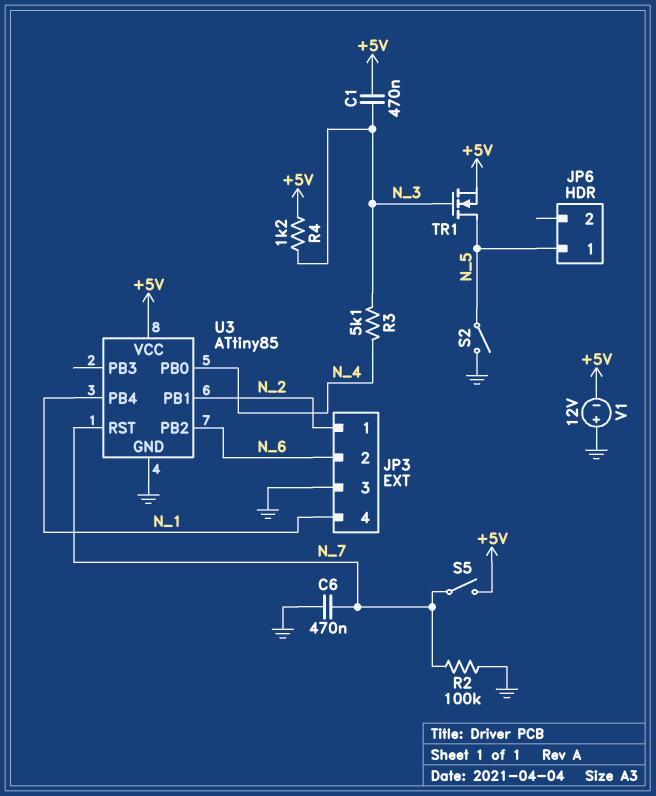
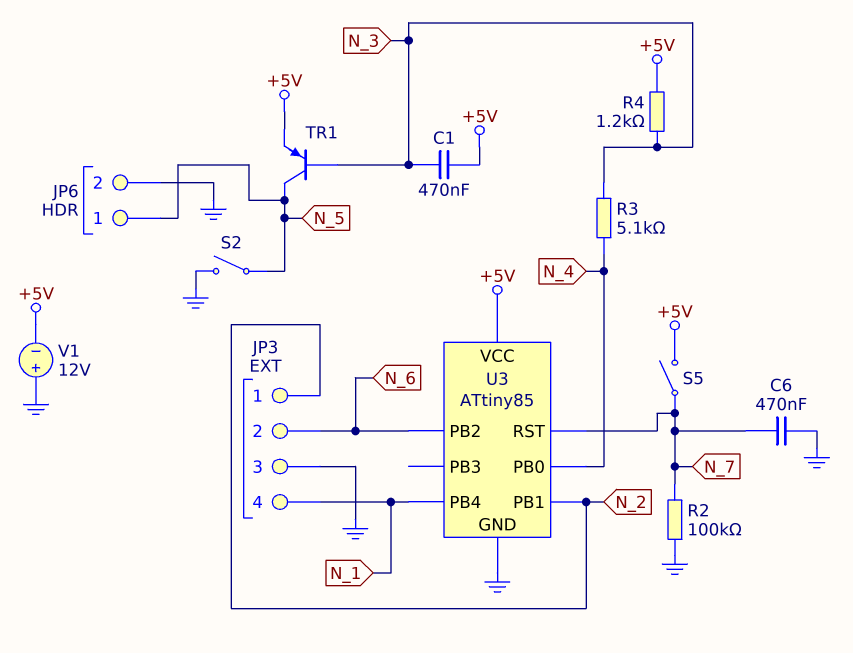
JP6 pin 2: none -> GND
TR1: NMOS (G N_3, D N_5, S +5V) -> PNP (B N_3, C N_5, E +5V)

